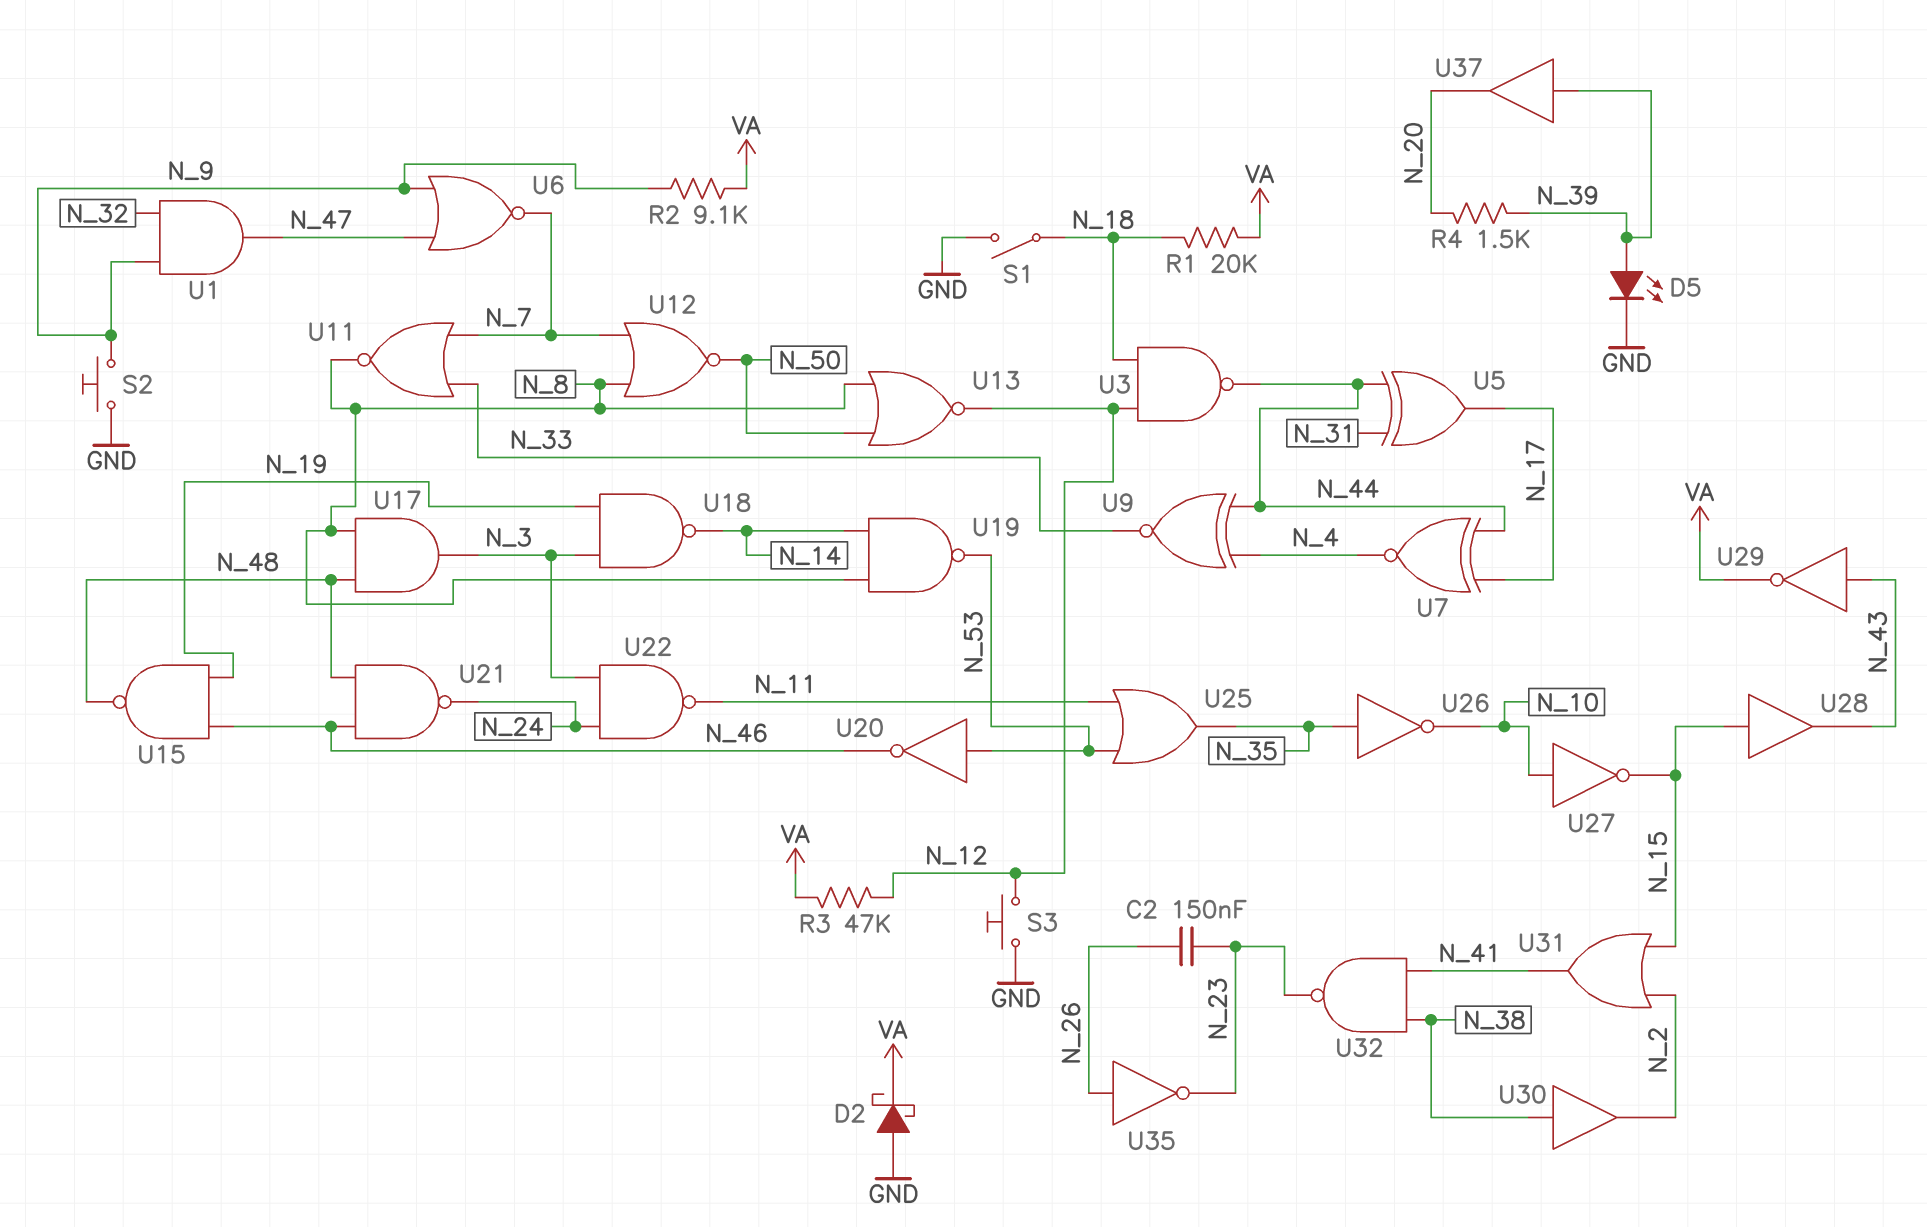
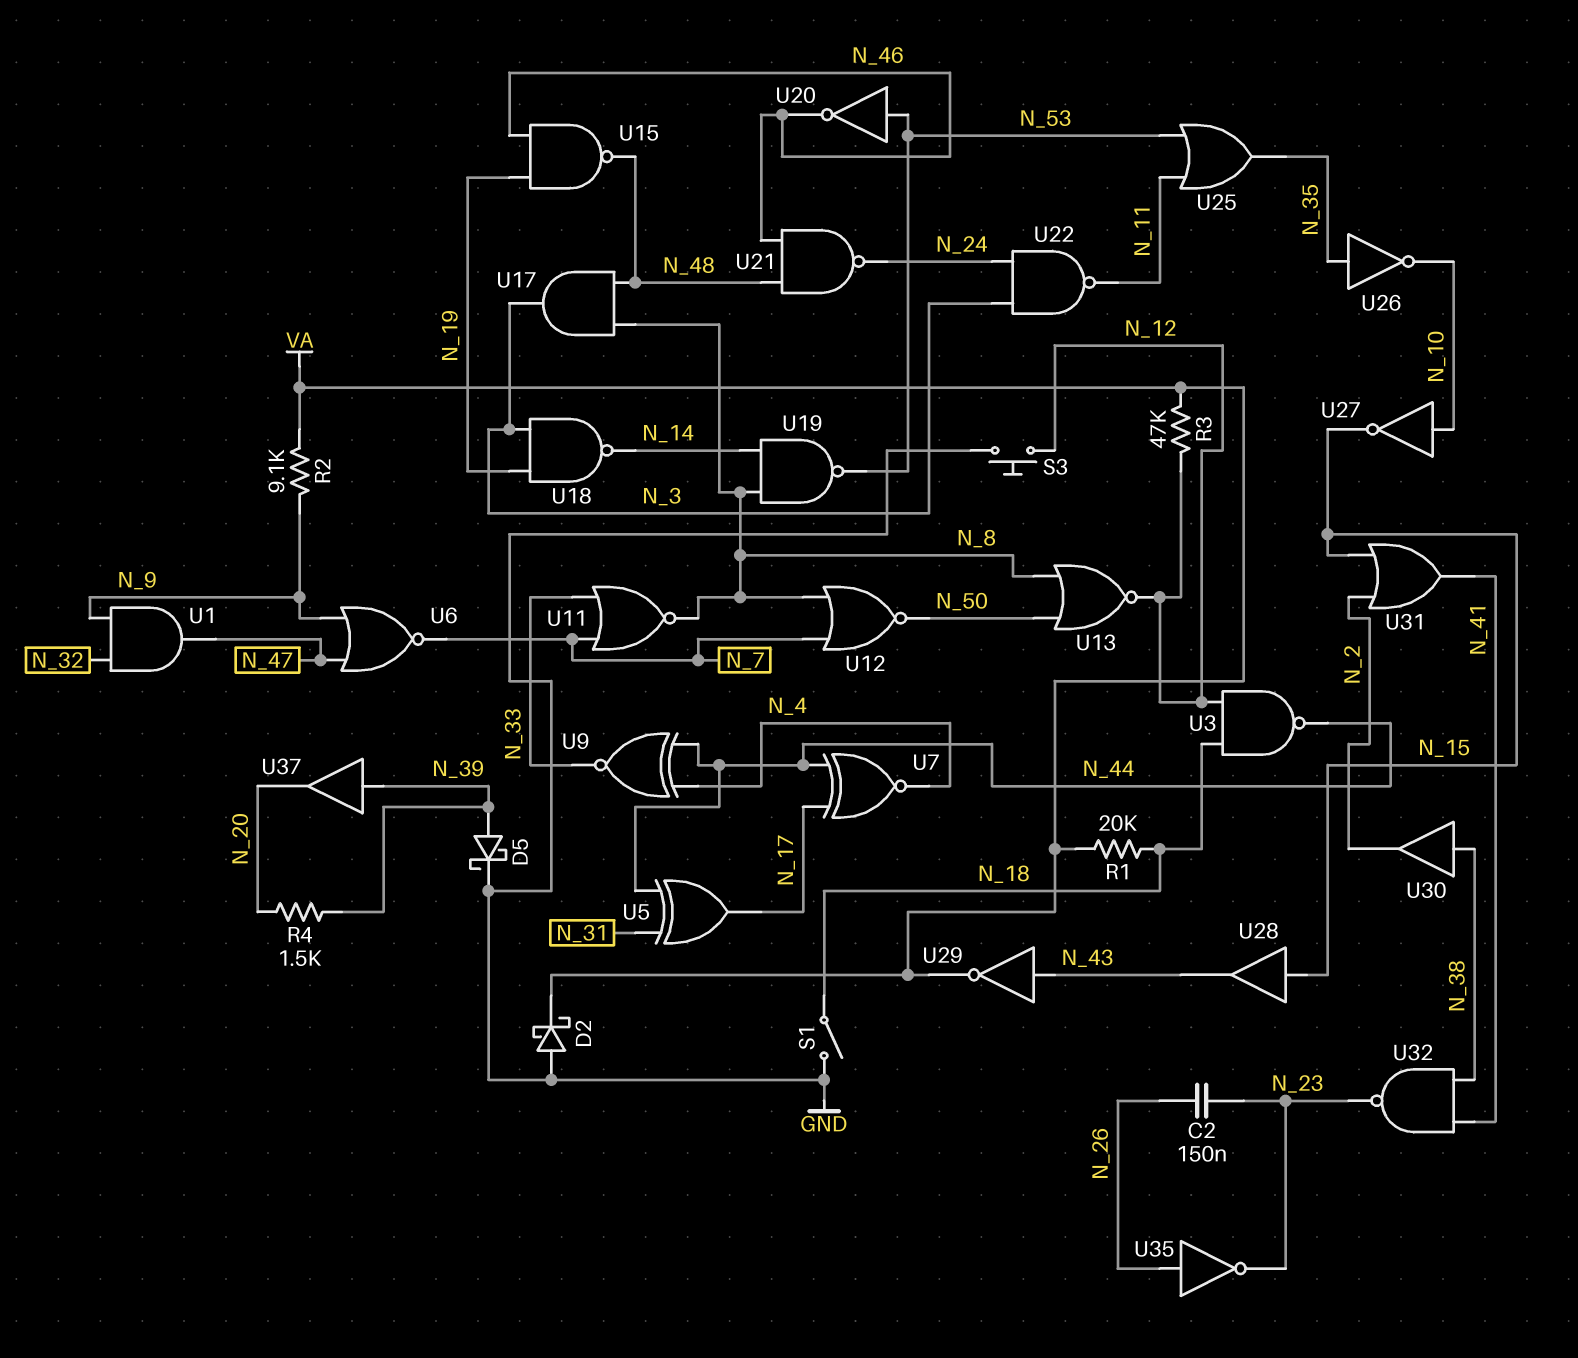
D5: LED (A N_39, K GND) -> schottky (A N_39, K GND)
S2: button (GND, N_9) -> none

